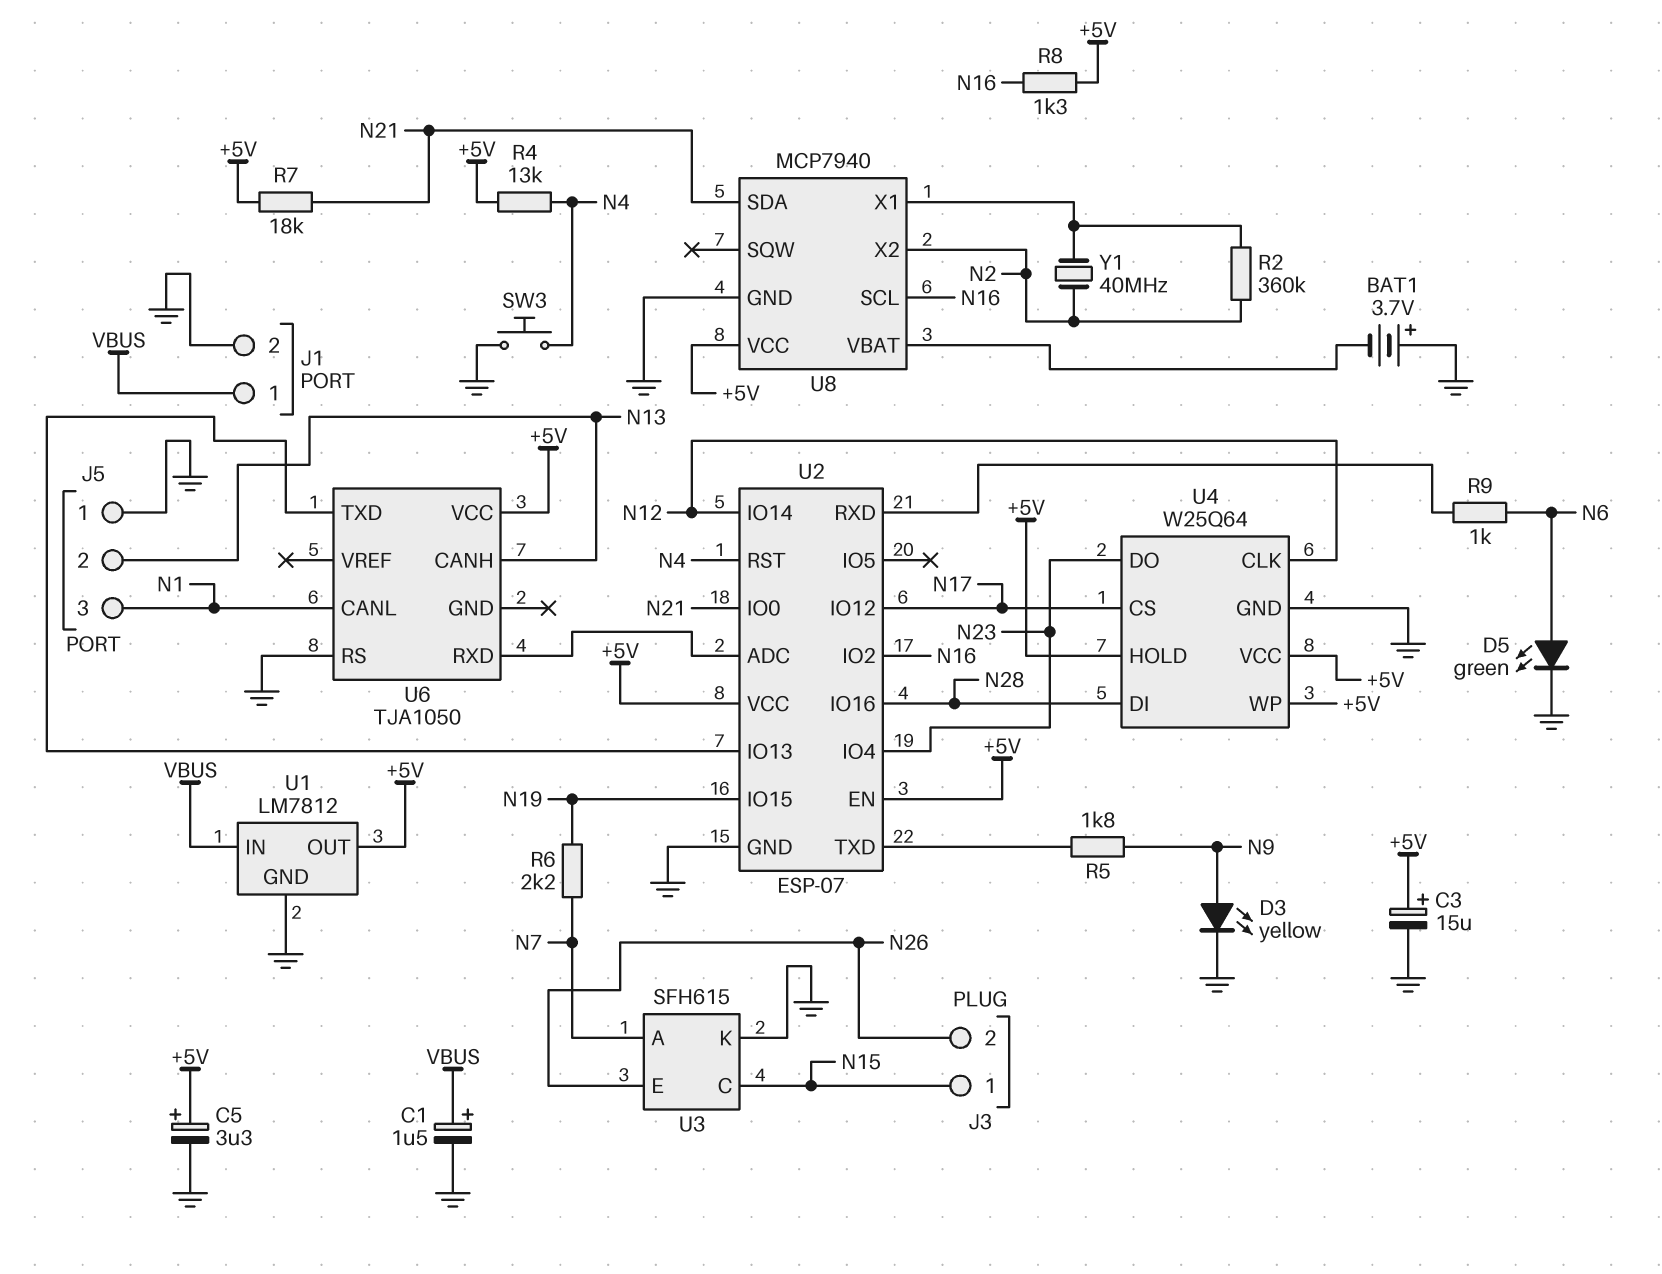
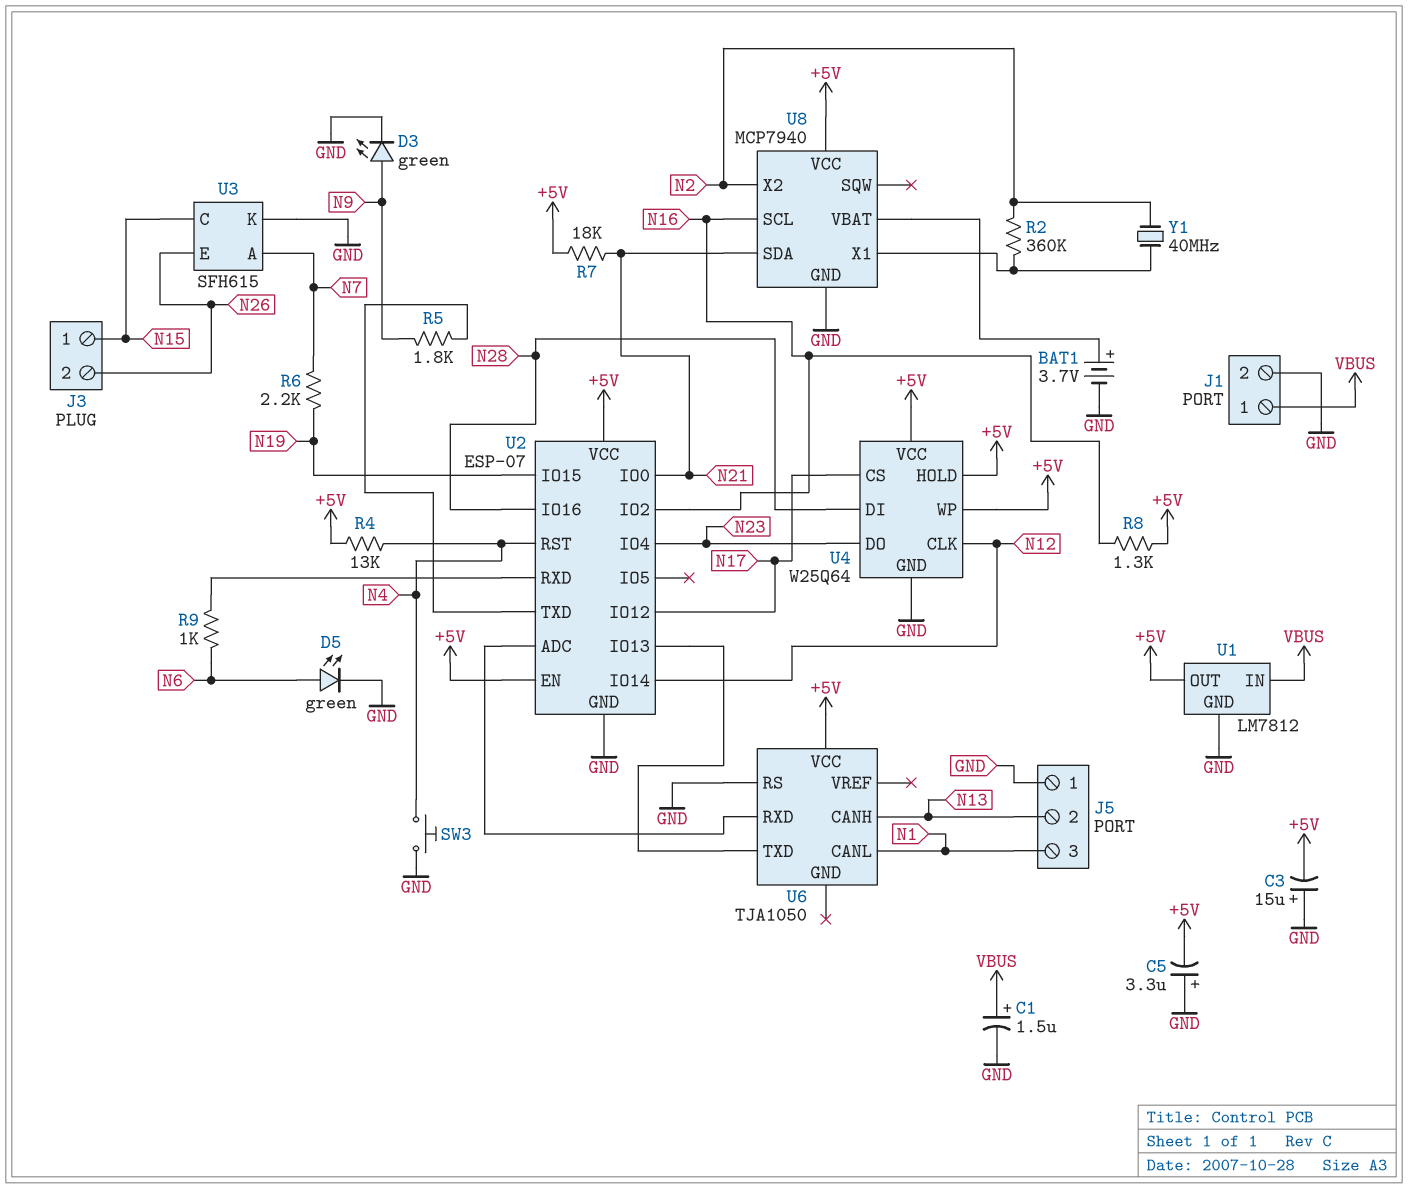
BAT1: 3.7V (plus GND, minus U8/VBAT) -> 3.7V (plus U8/VBAT, minus GND)
C3: 15uF (plus +5V, minus GND) -> 15uF (plus GND, minus +5V)
C5: 3.3uF (plus +5V, minus GND) -> 3.3uF (plus GND, minus +5V)
D3: LED yellow (A N9, K GND) -> LED green (A N9, K GND)

